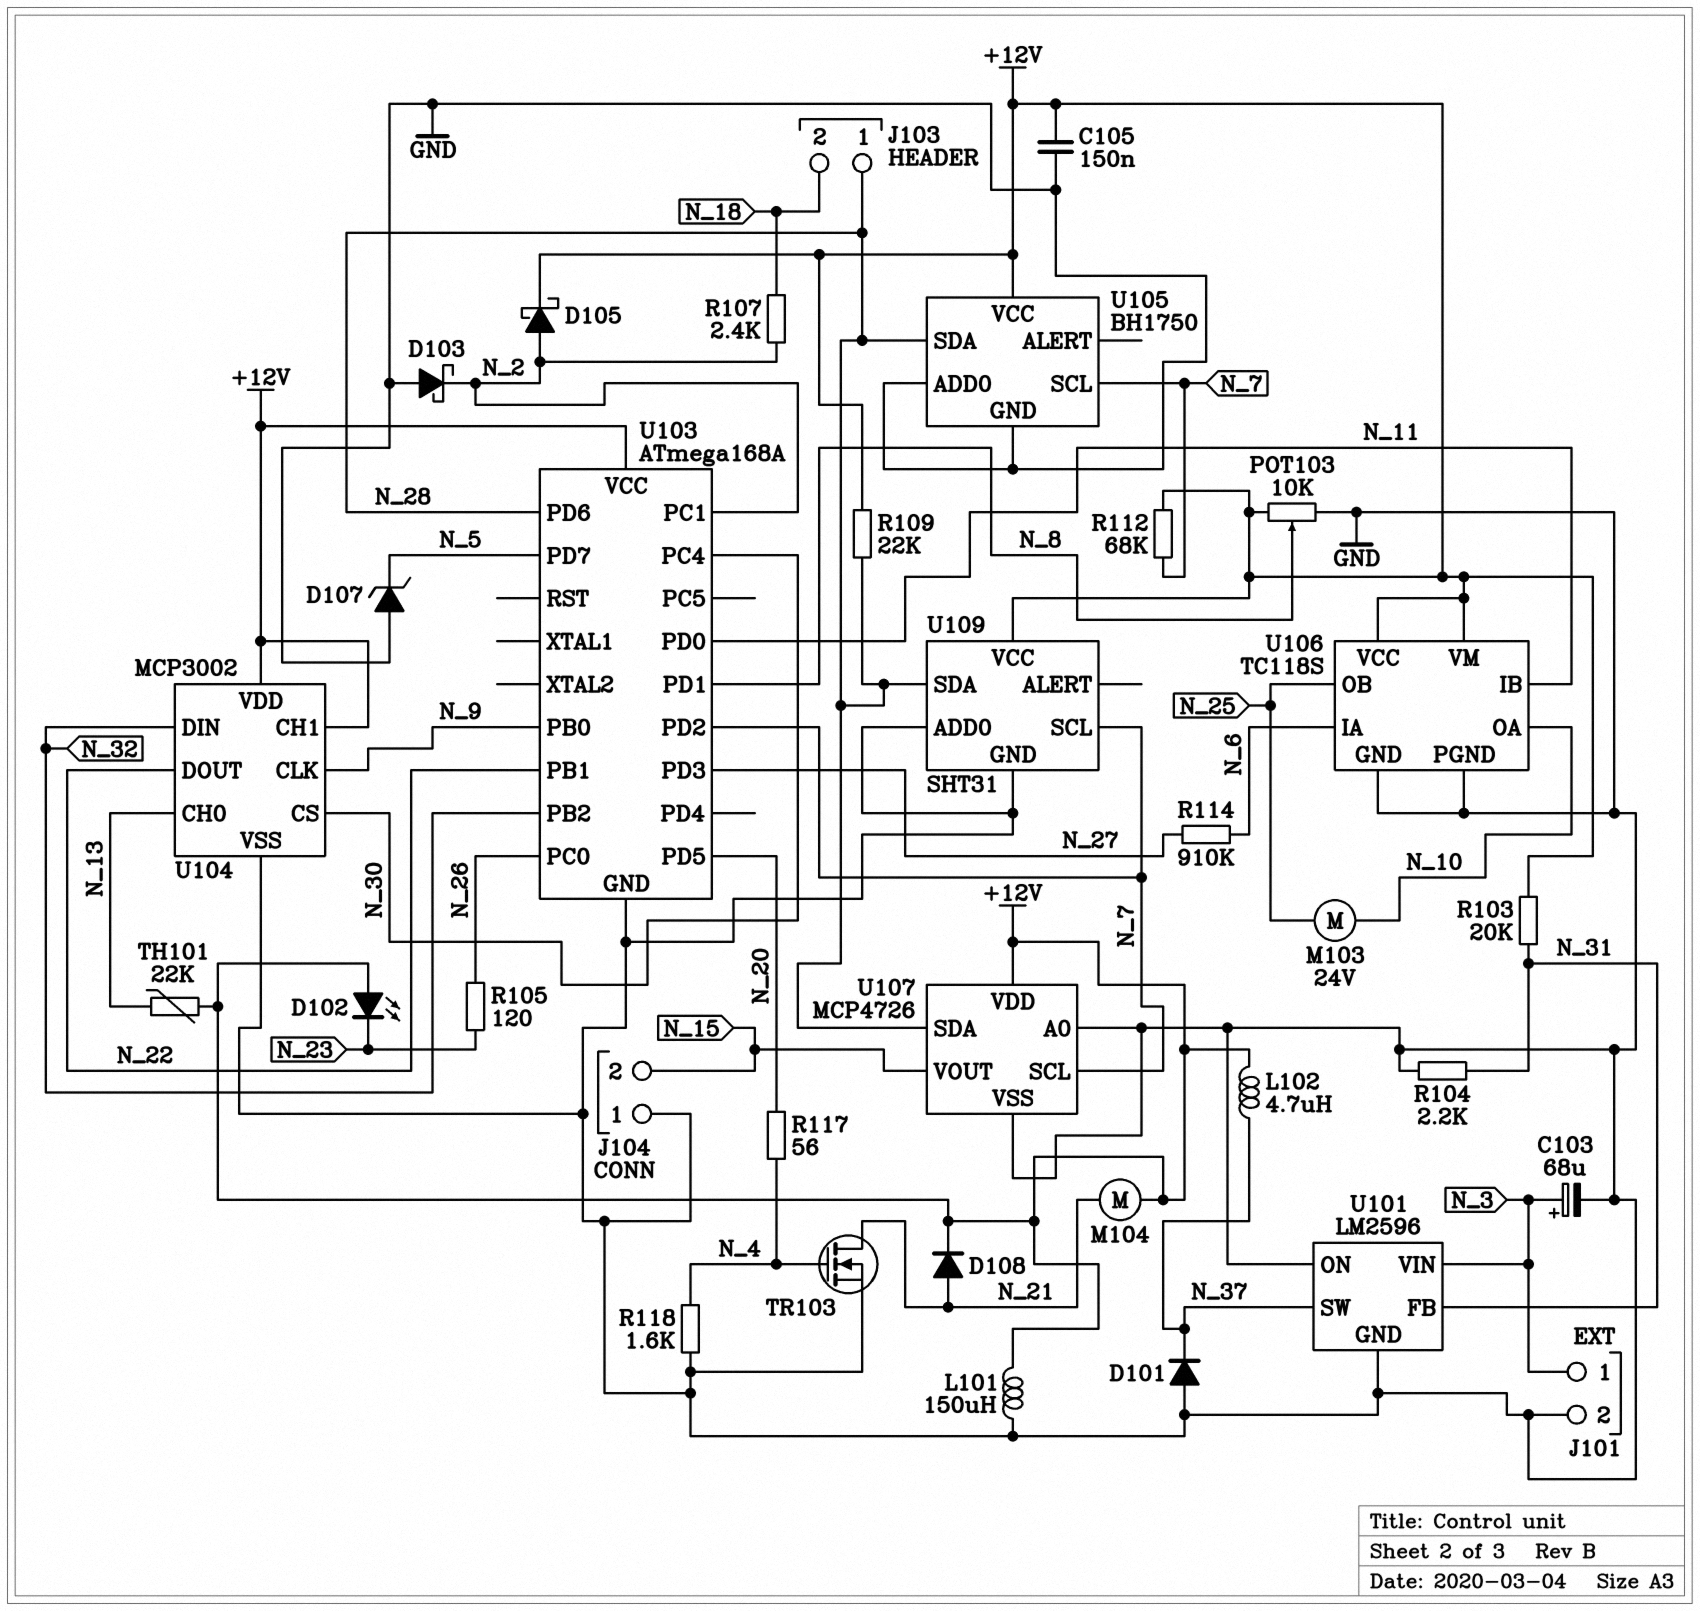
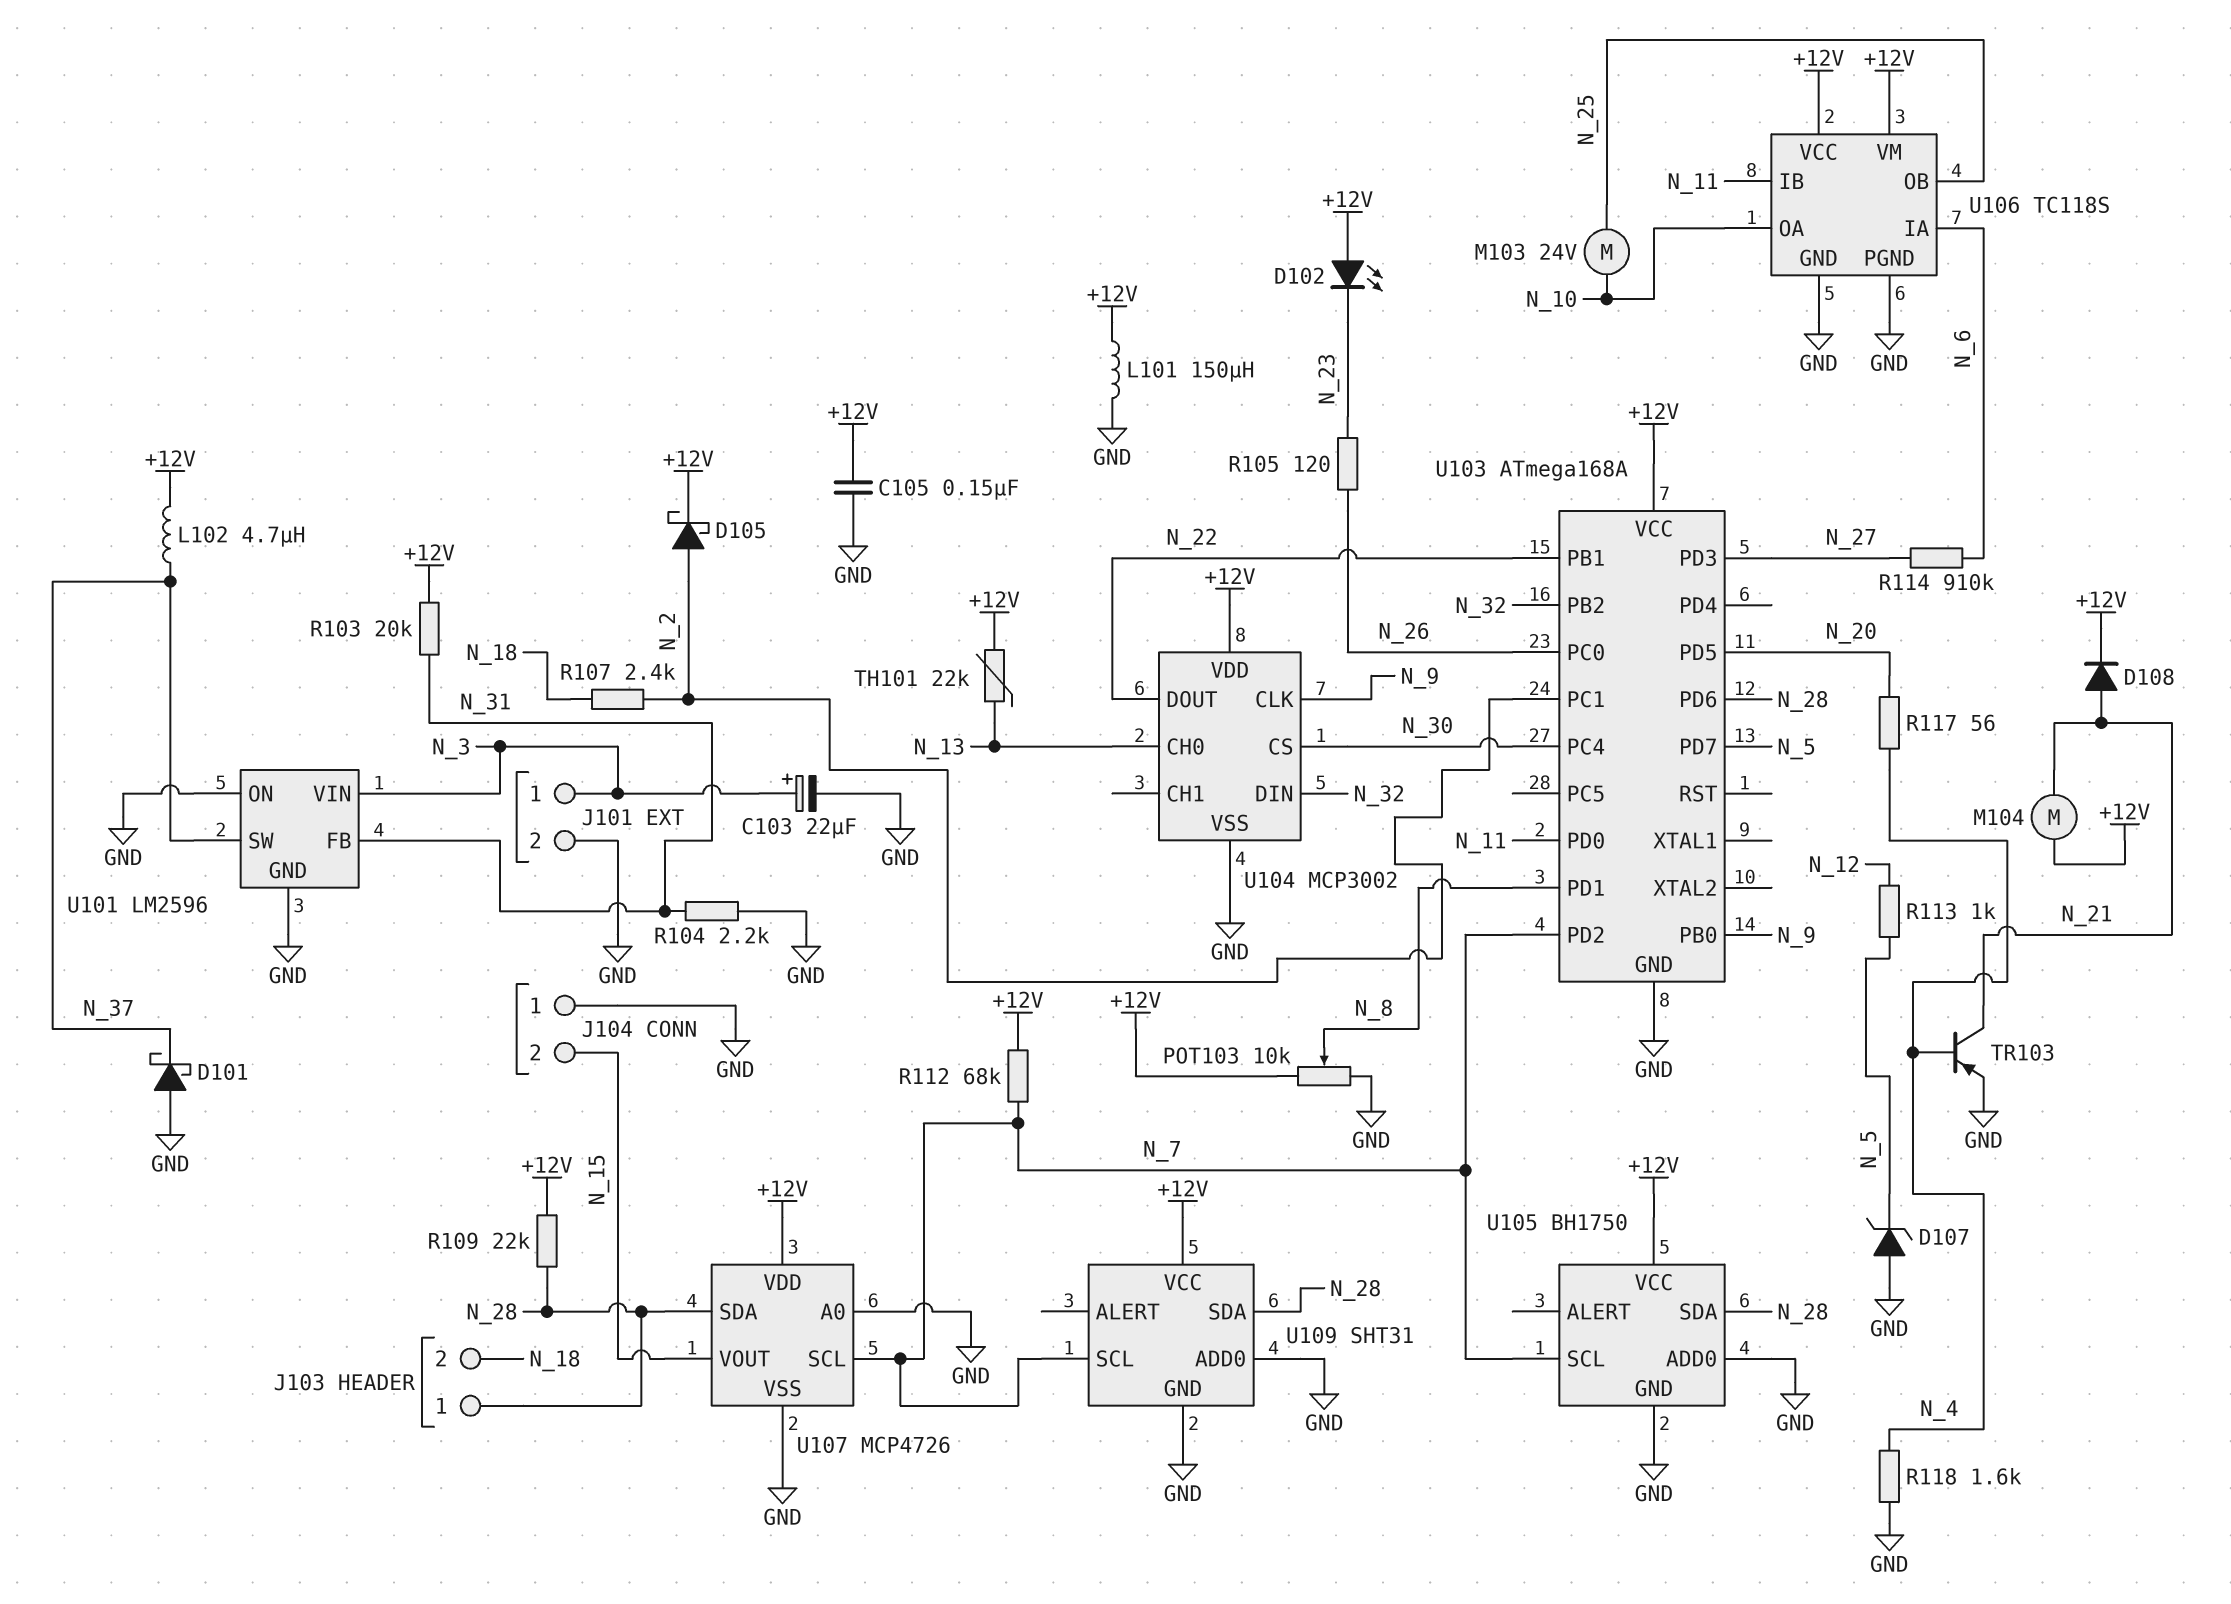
C103: 68uF (plus N_3, minus GND) -> 22uF (plus N_3, minus GND)
D101: diode (A GND, K N_37) -> schottky (A GND, K N_37)
D103: schottky (A GND, K N_2) -> none
R113: none -> 1k (N_5, N_12)
TR103: NMOS (G N_4, D N_21, S GND) -> PNP (B N_4, C N_21, E GND)
U104 pin CH1: +12V -> none

